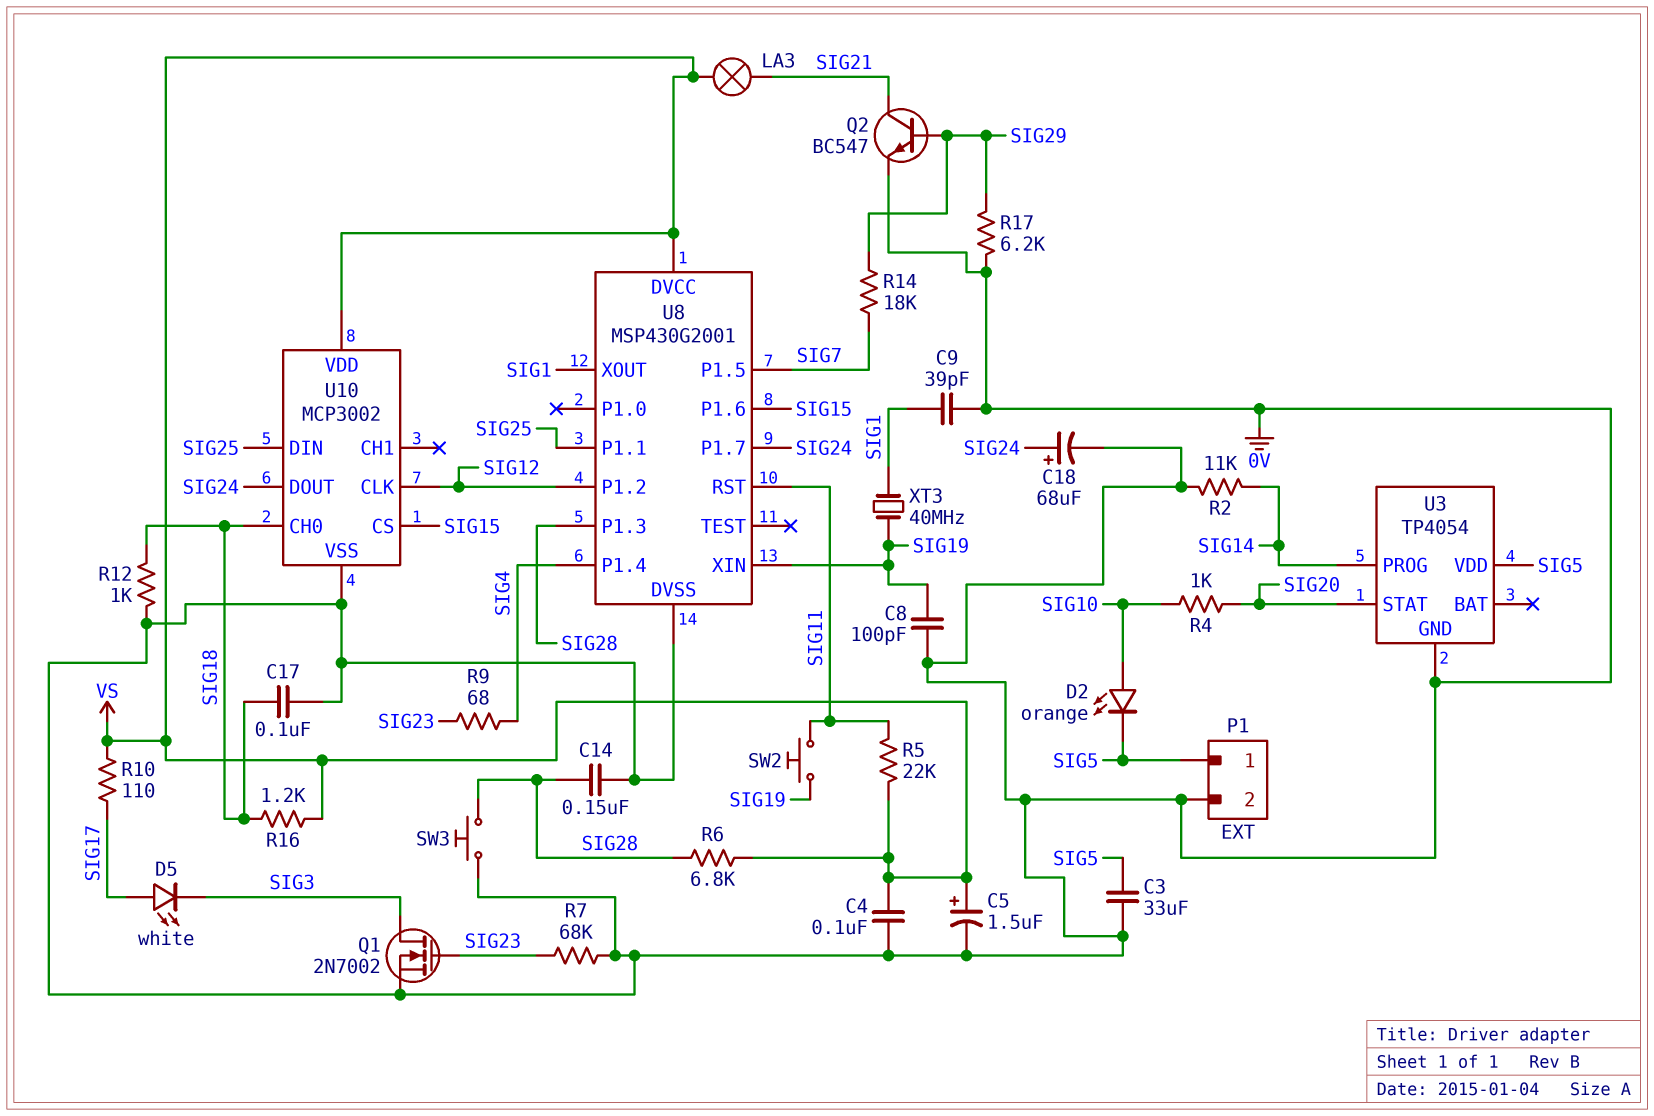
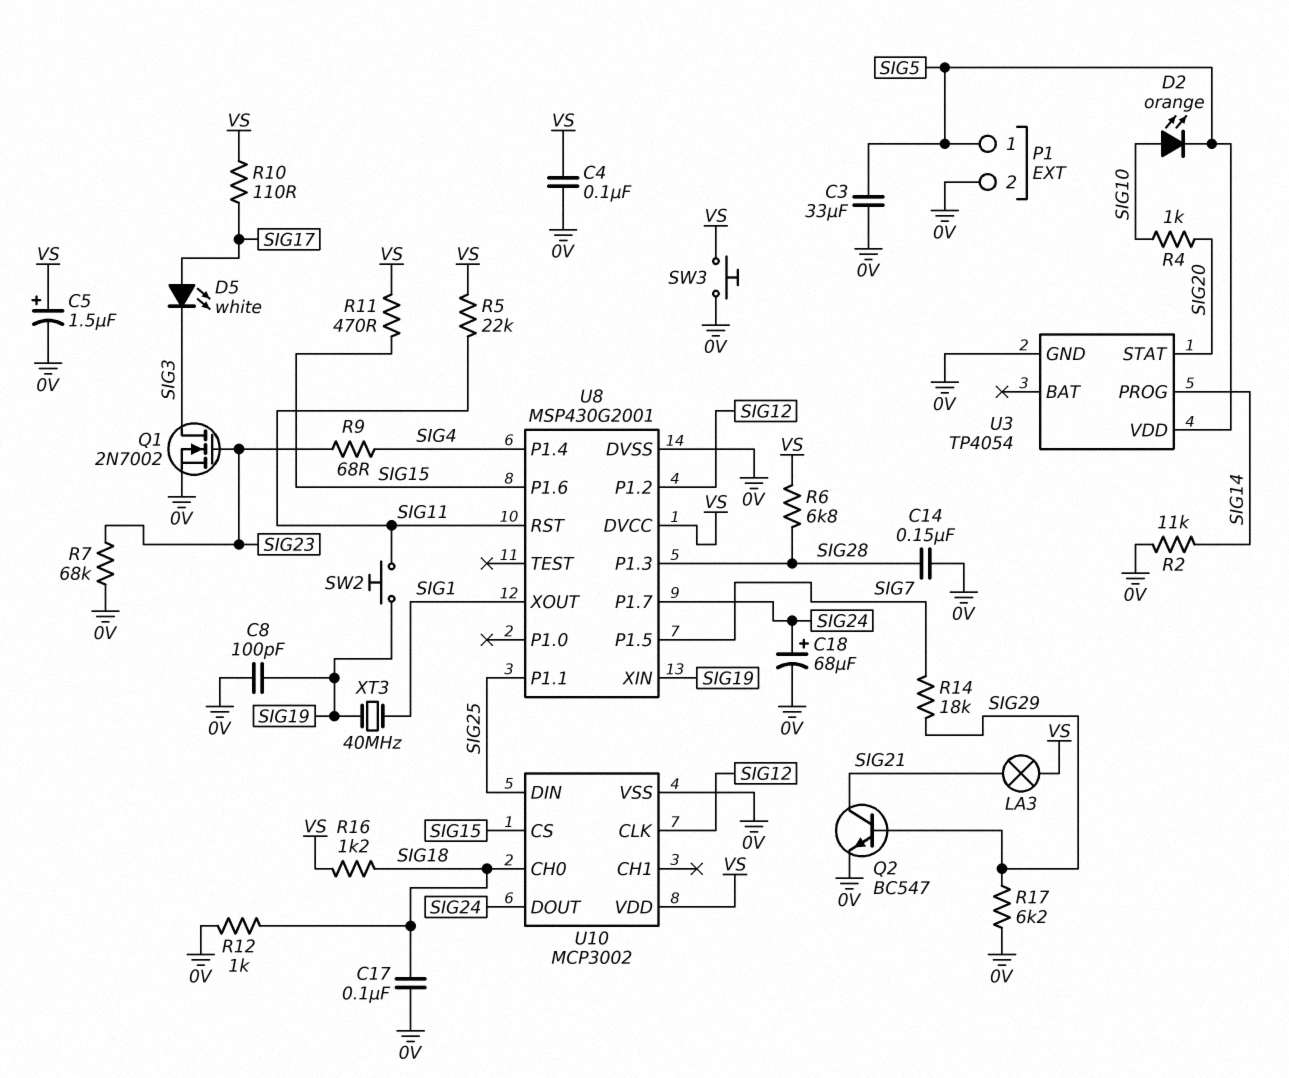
C9: 39pF (0V, SIG1) -> none
R11: none -> 470 (SIG15, VS)
SW3: button (0V, SIG28) -> button (0V, VS)

